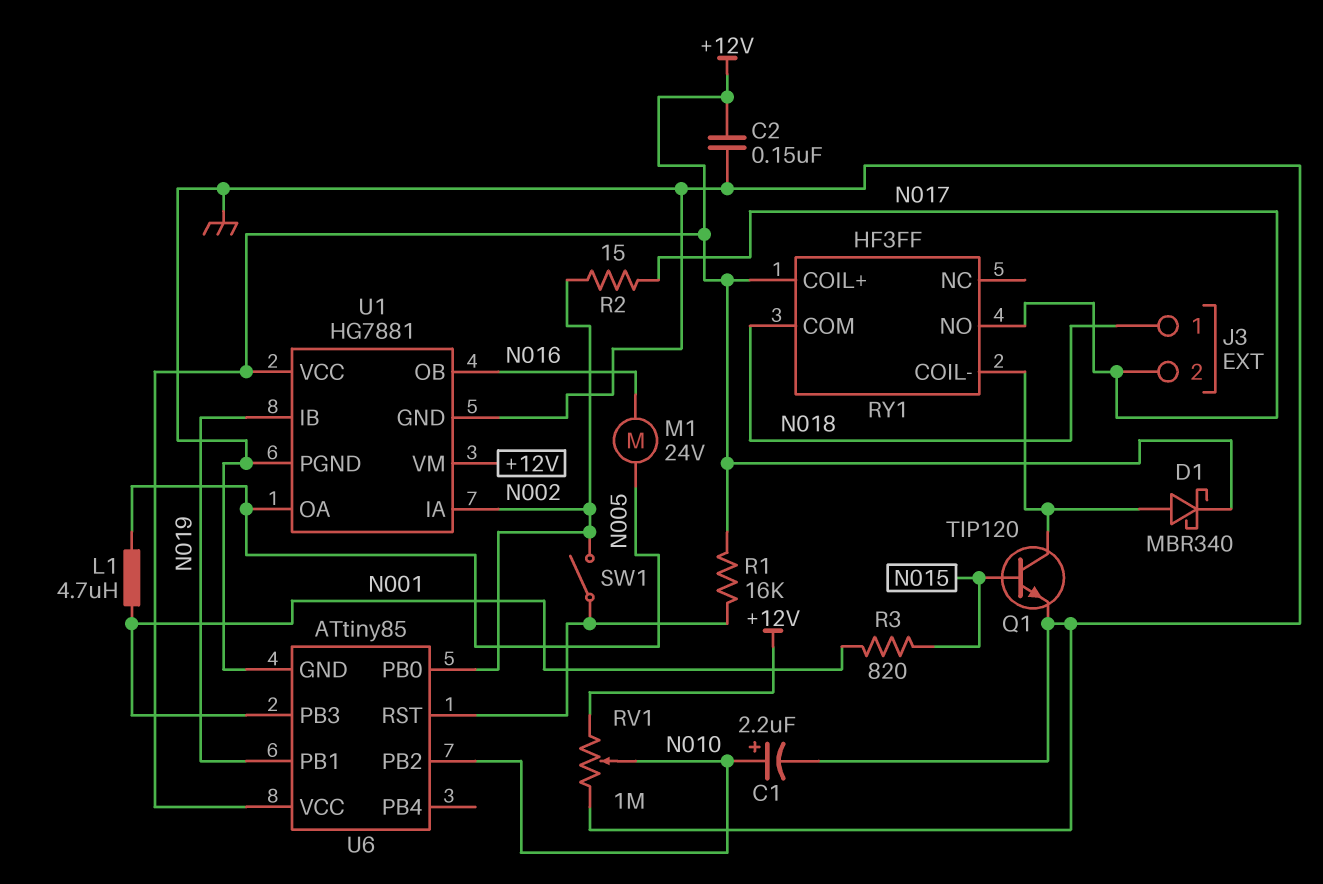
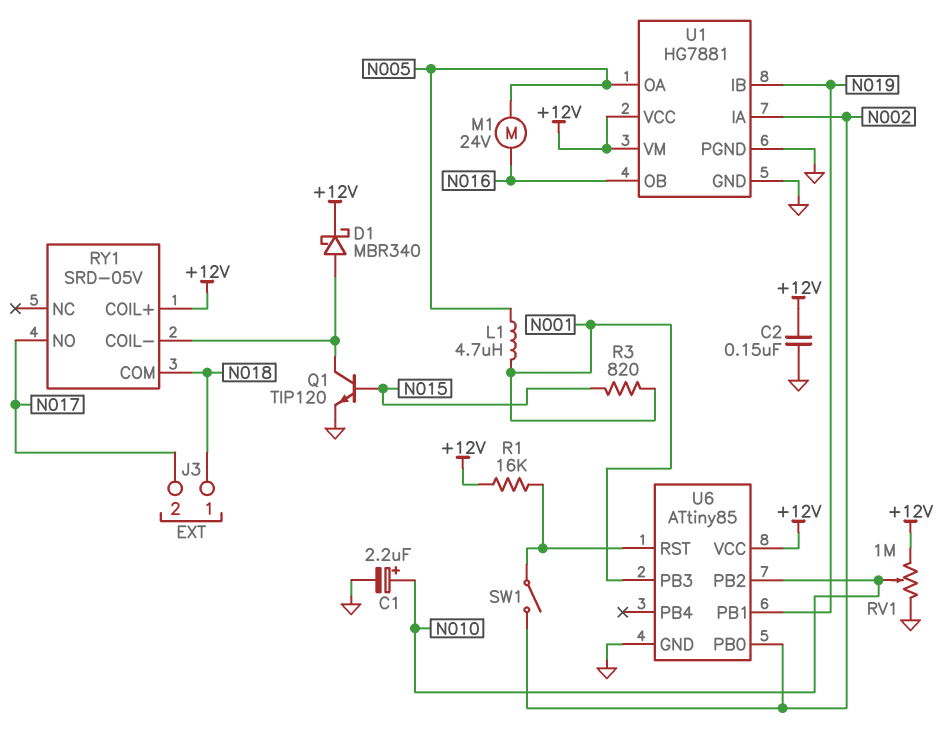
R2: 15 (N002, N017) -> none
RY1: HF3FF -> SRD-05V

